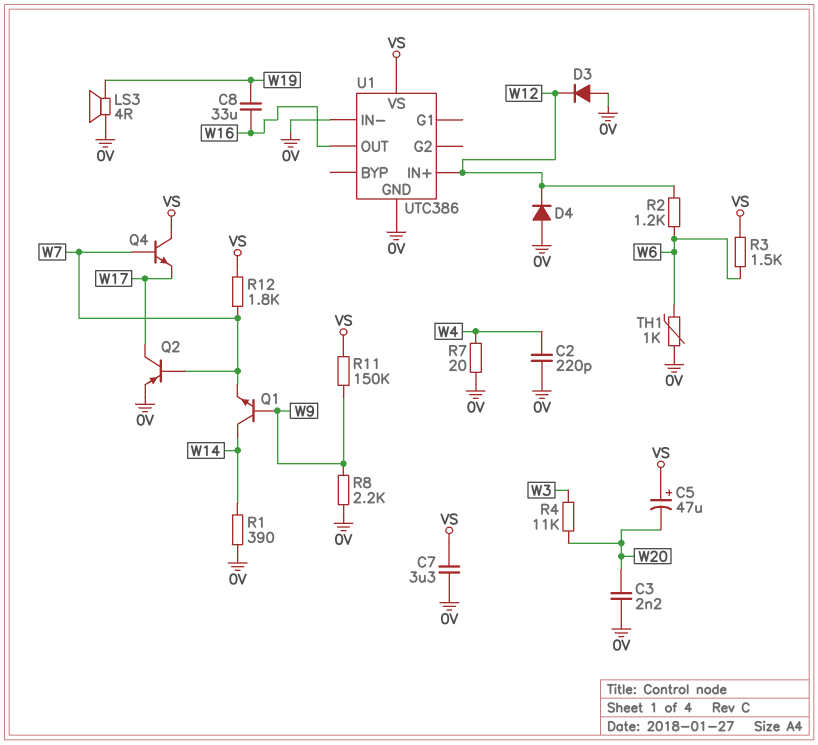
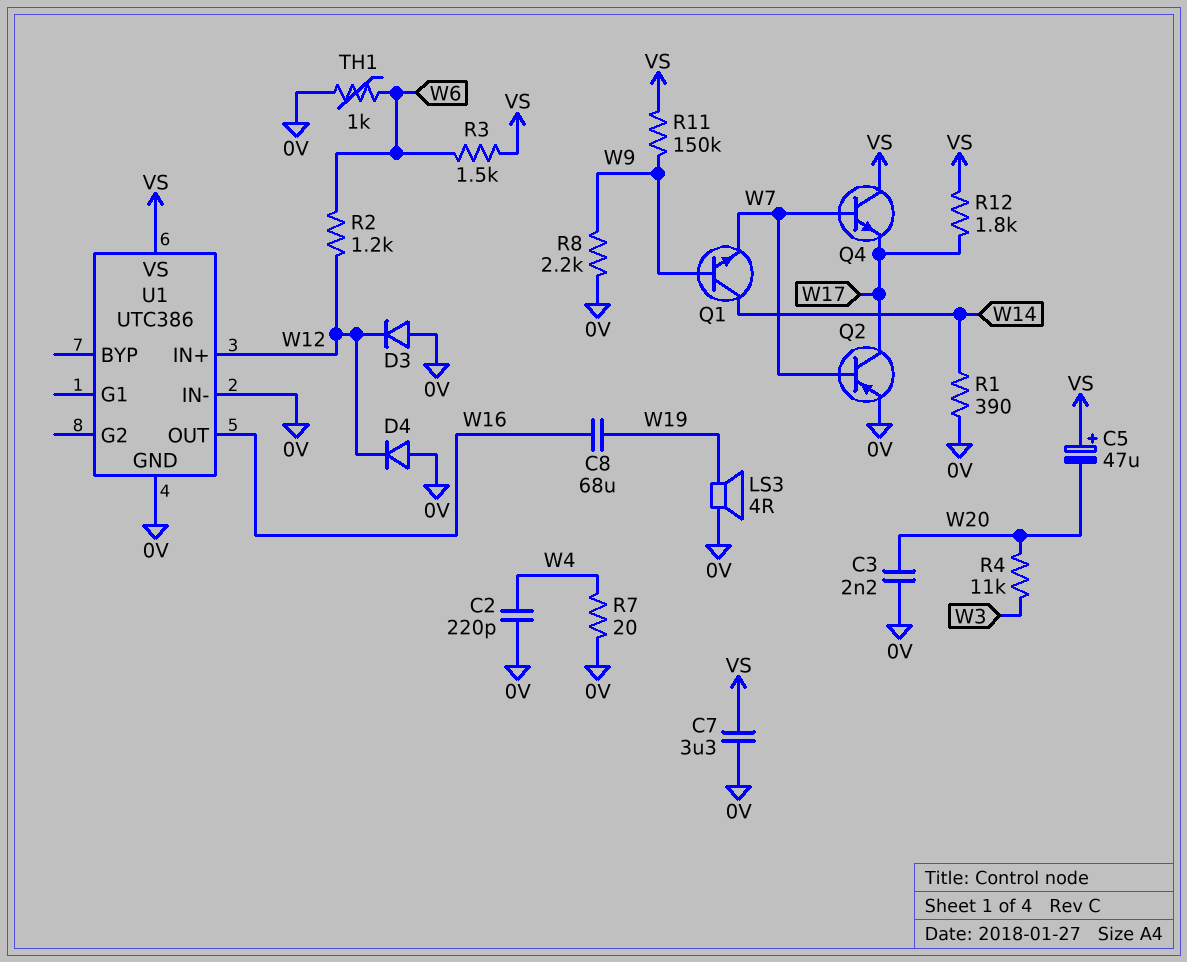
C8: 33uF (W16, W19) -> 68uF (W16, W19)
R12: 1.8k (VS, W7) -> 1.8k (VS, W17)

